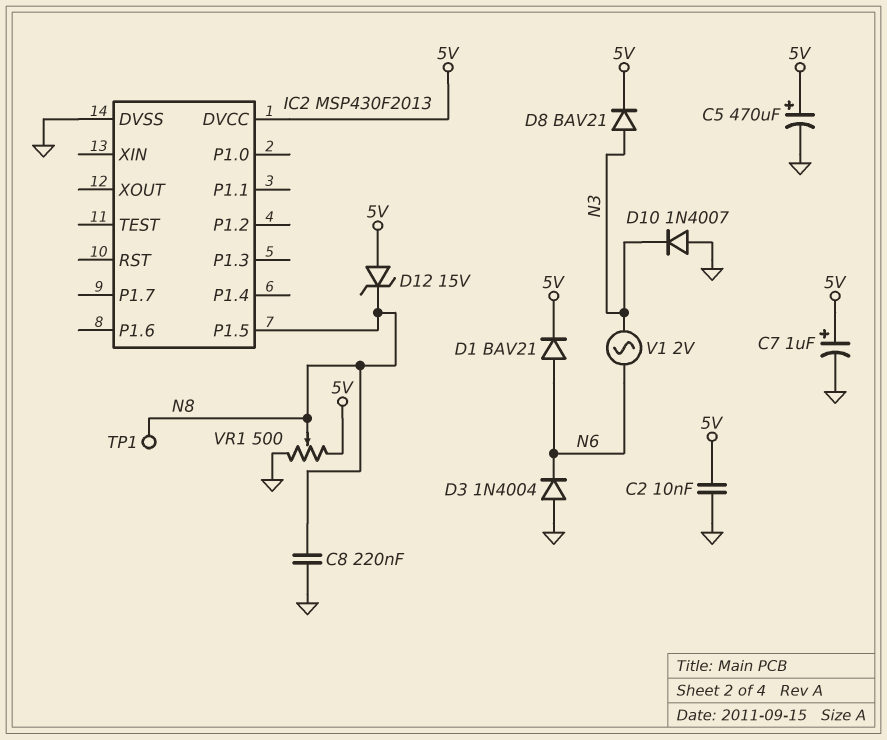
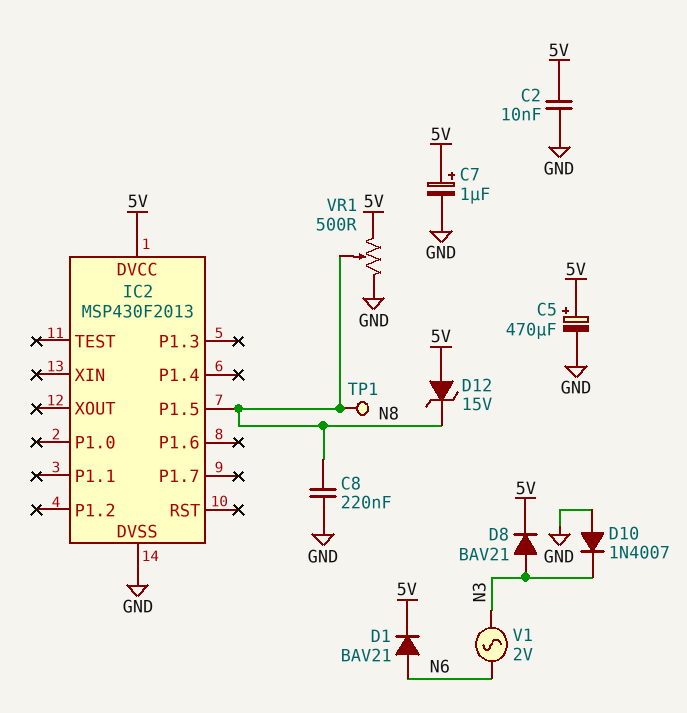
D3: diode 1N4004 (A GND, K N6) -> none

